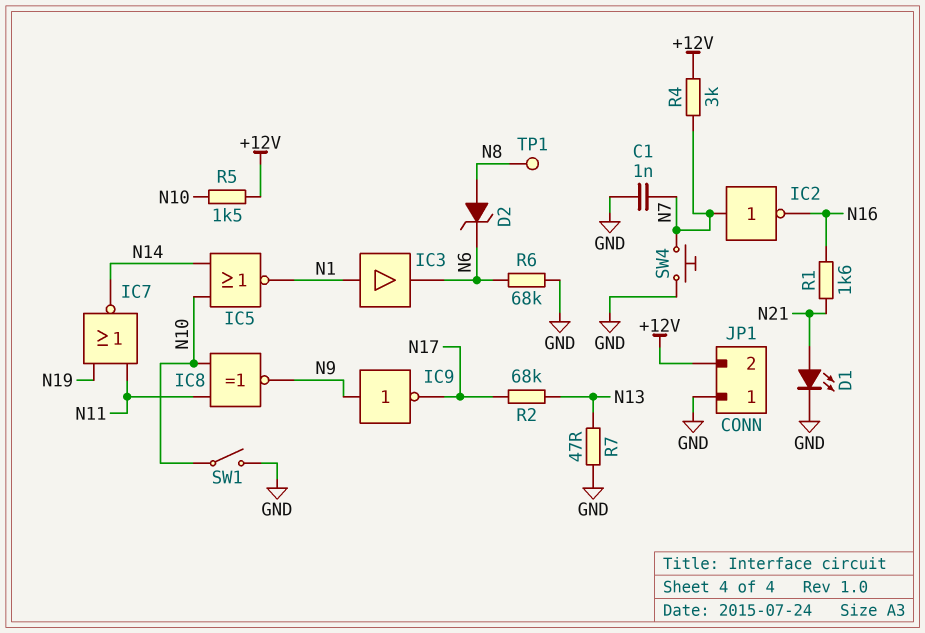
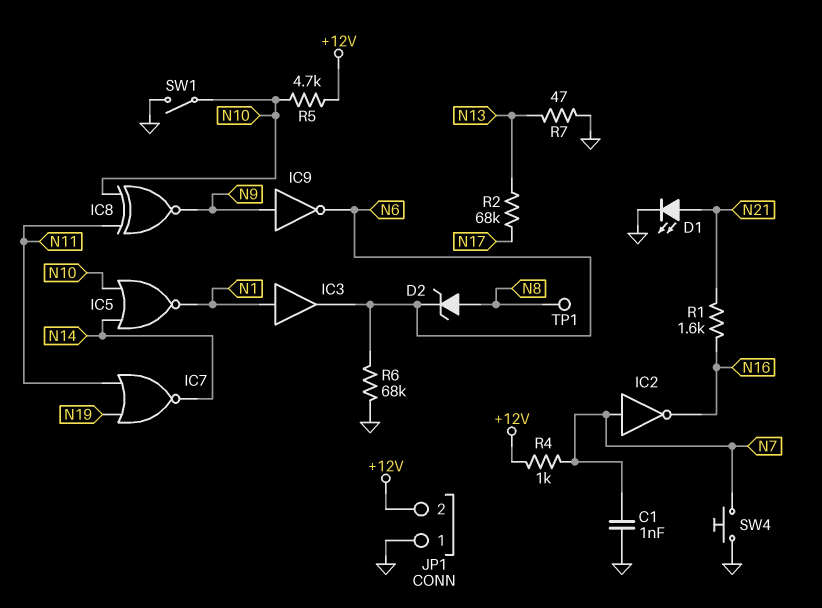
IC9: NOT (in N9, out N17) -> NOT (in N9, out N6)
R4: 3k (+12V, N7) -> 1k (+12V, N7)
R5: 1.5k (+12V, N10) -> 4.7k (+12V, N10)

